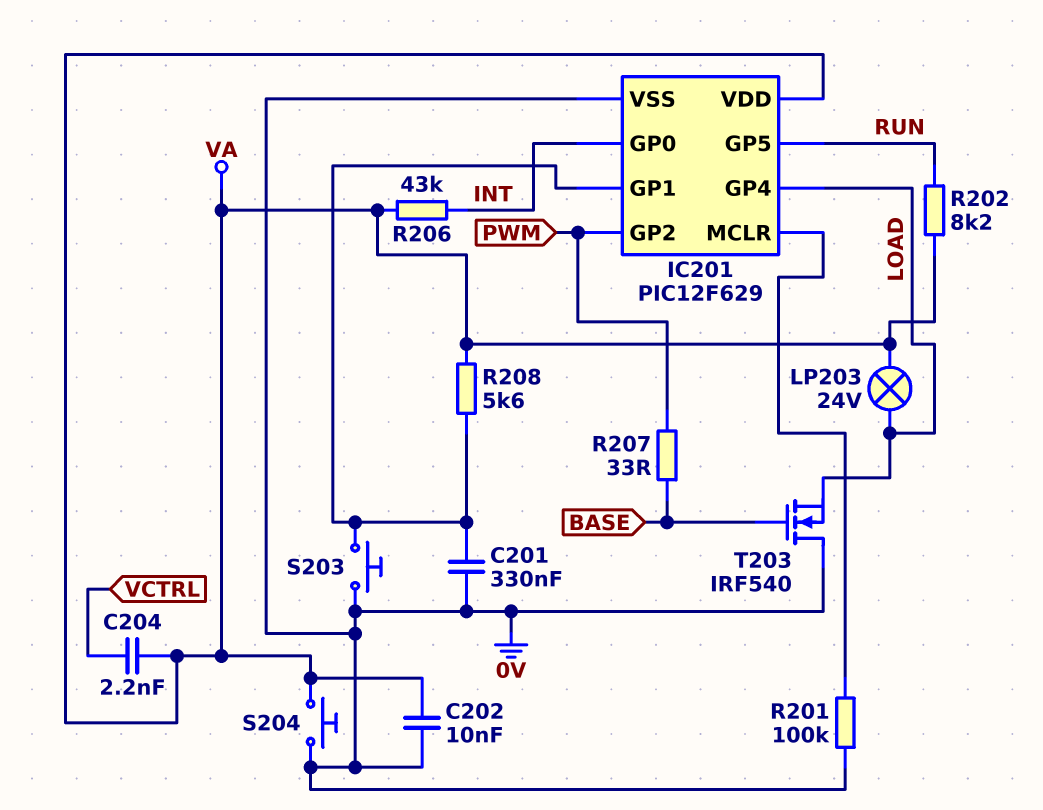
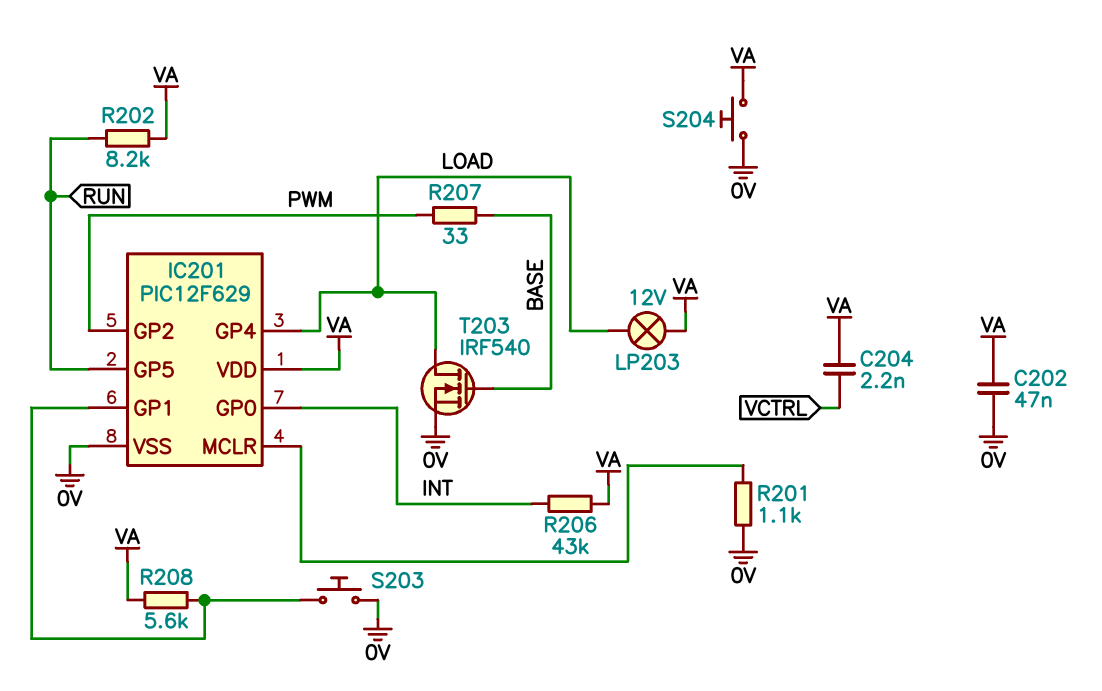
C201: 330nF (0V, IC201/GP1) -> none
C202: 10nF (0V, VA) -> 47nF (0V, VA)
LP203: lamp 24V (LOAD, VA) -> lamp 12V (LOAD, VA)
R201: 100k (0V, IC201/MCLR) -> 1.1k (0V, IC201/MCLR)
T203: NMOS IRF540 (G BASE, D 0V, S LOAD) -> NMOS IRF540 (G BASE, D LOAD, S 0V)

